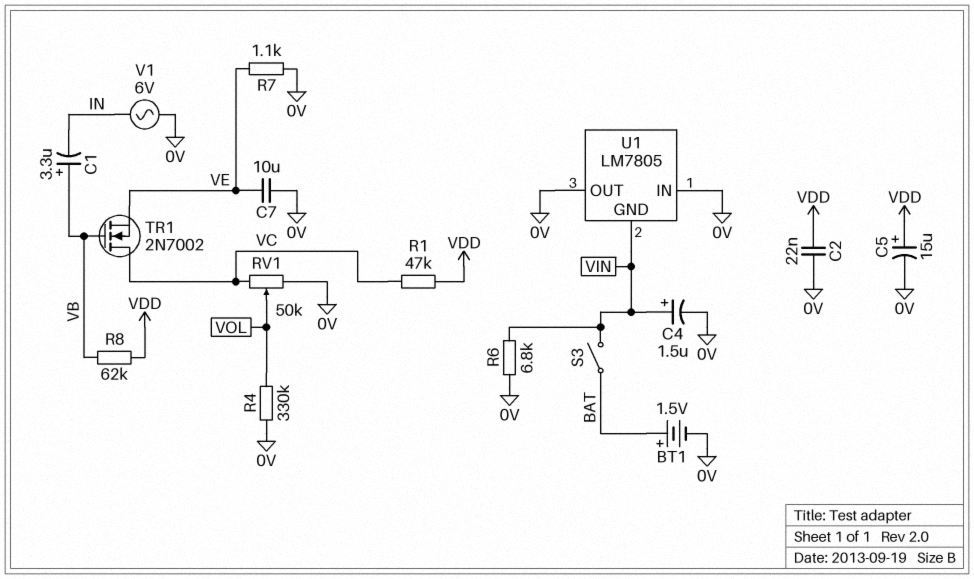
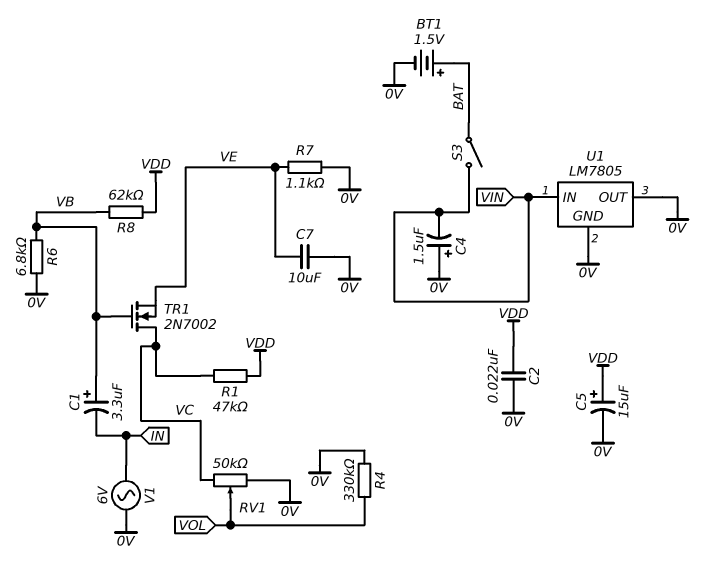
C4: 1.5uF (plus VIN, minus 0V) -> 1.5uF (plus 0V, minus VIN)
R6: 6.8k (0V, VIN) -> 6.8k (0V, VB)
U1 pin GND: VIN -> 0V
U1 pin IN: 0V -> VIN

